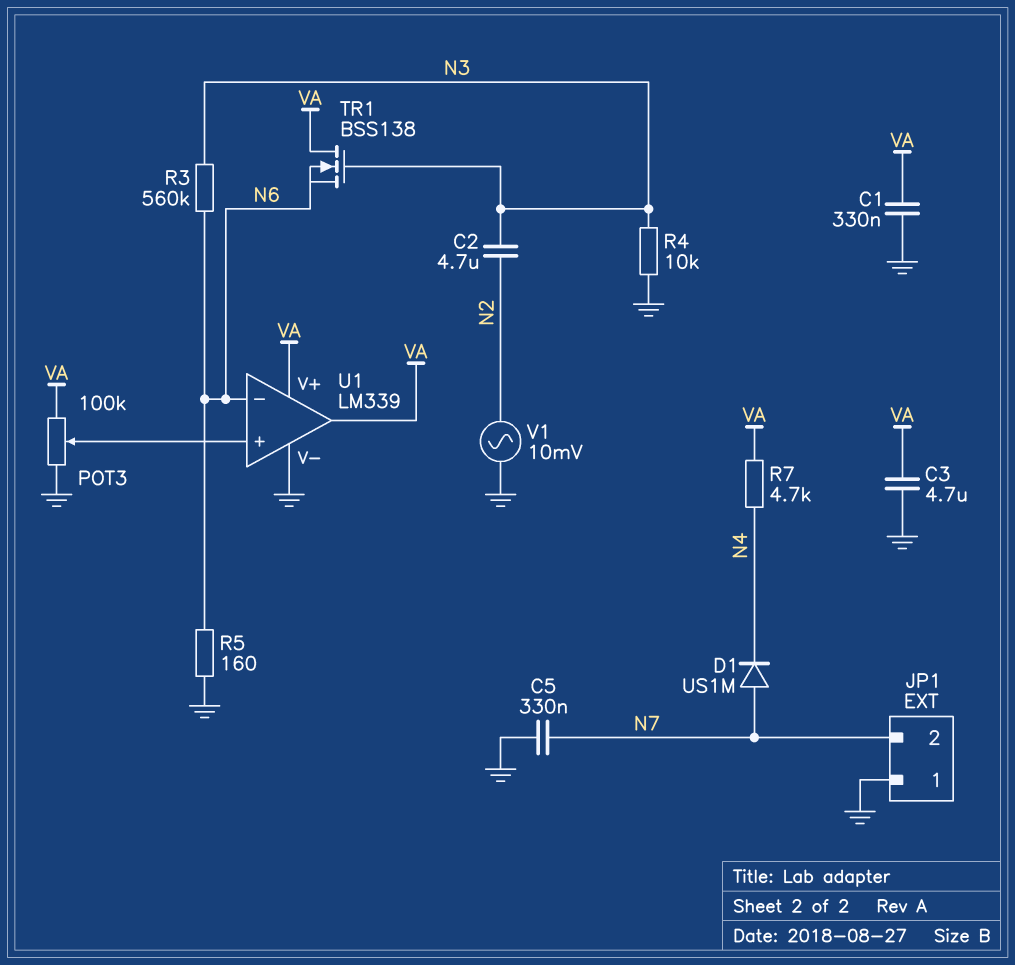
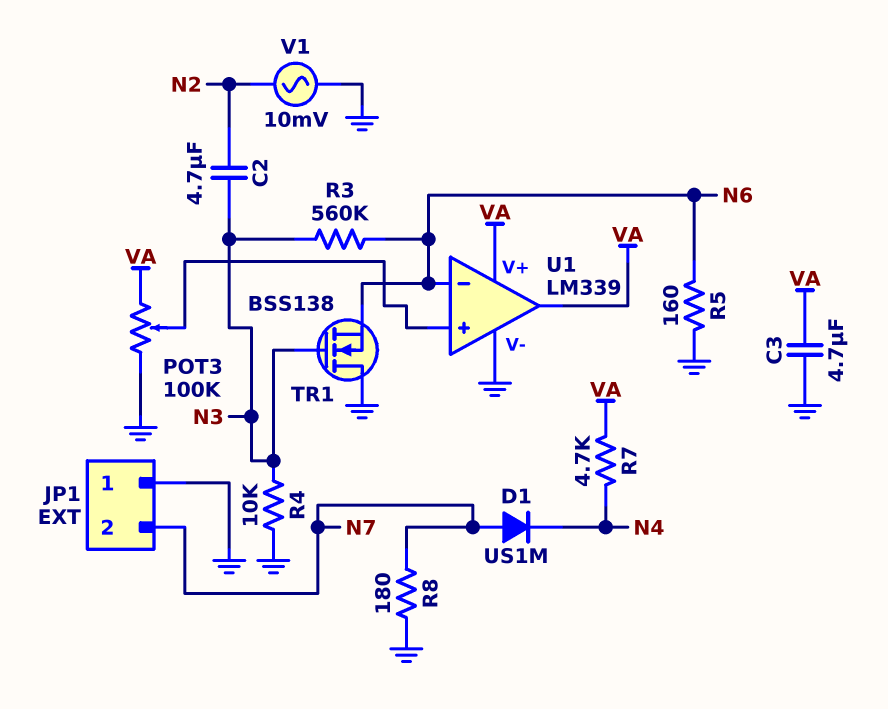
C1: 330nF (GND, VA) -> none
C5: 330nF (GND, N7) -> none
R8: none -> 180 (GND, N7)
TR1: NMOS BSS138 (G N3, D VA, S N6) -> NMOS BSS138 (G N3, D GND, S N6)

